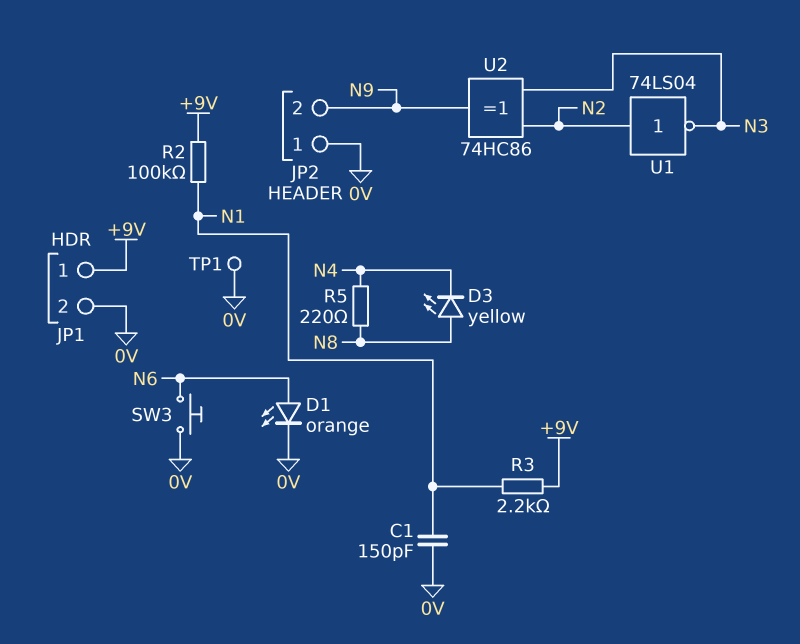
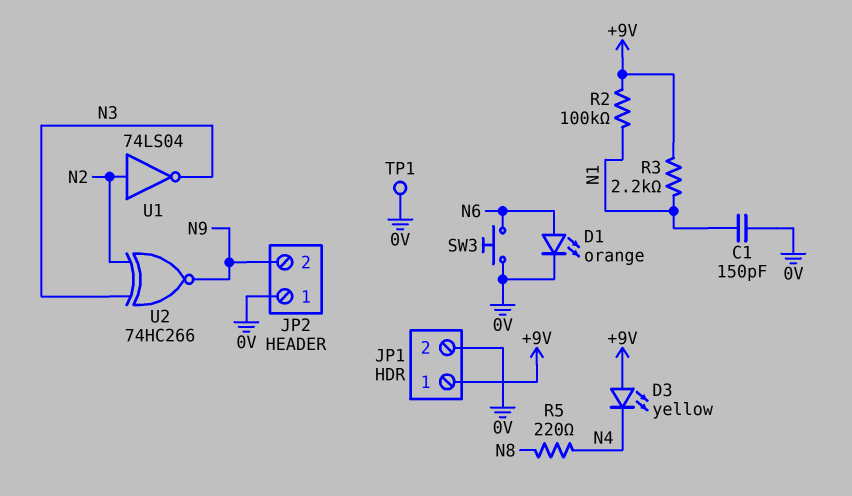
D3: LED yellow (A N8, K N4) -> LED yellow (A +9V, K N4)
U2: XOR 74HC86 (in N2, in N3, out N9) -> XNOR 74HC266 (in N2, in N3, out N9)

